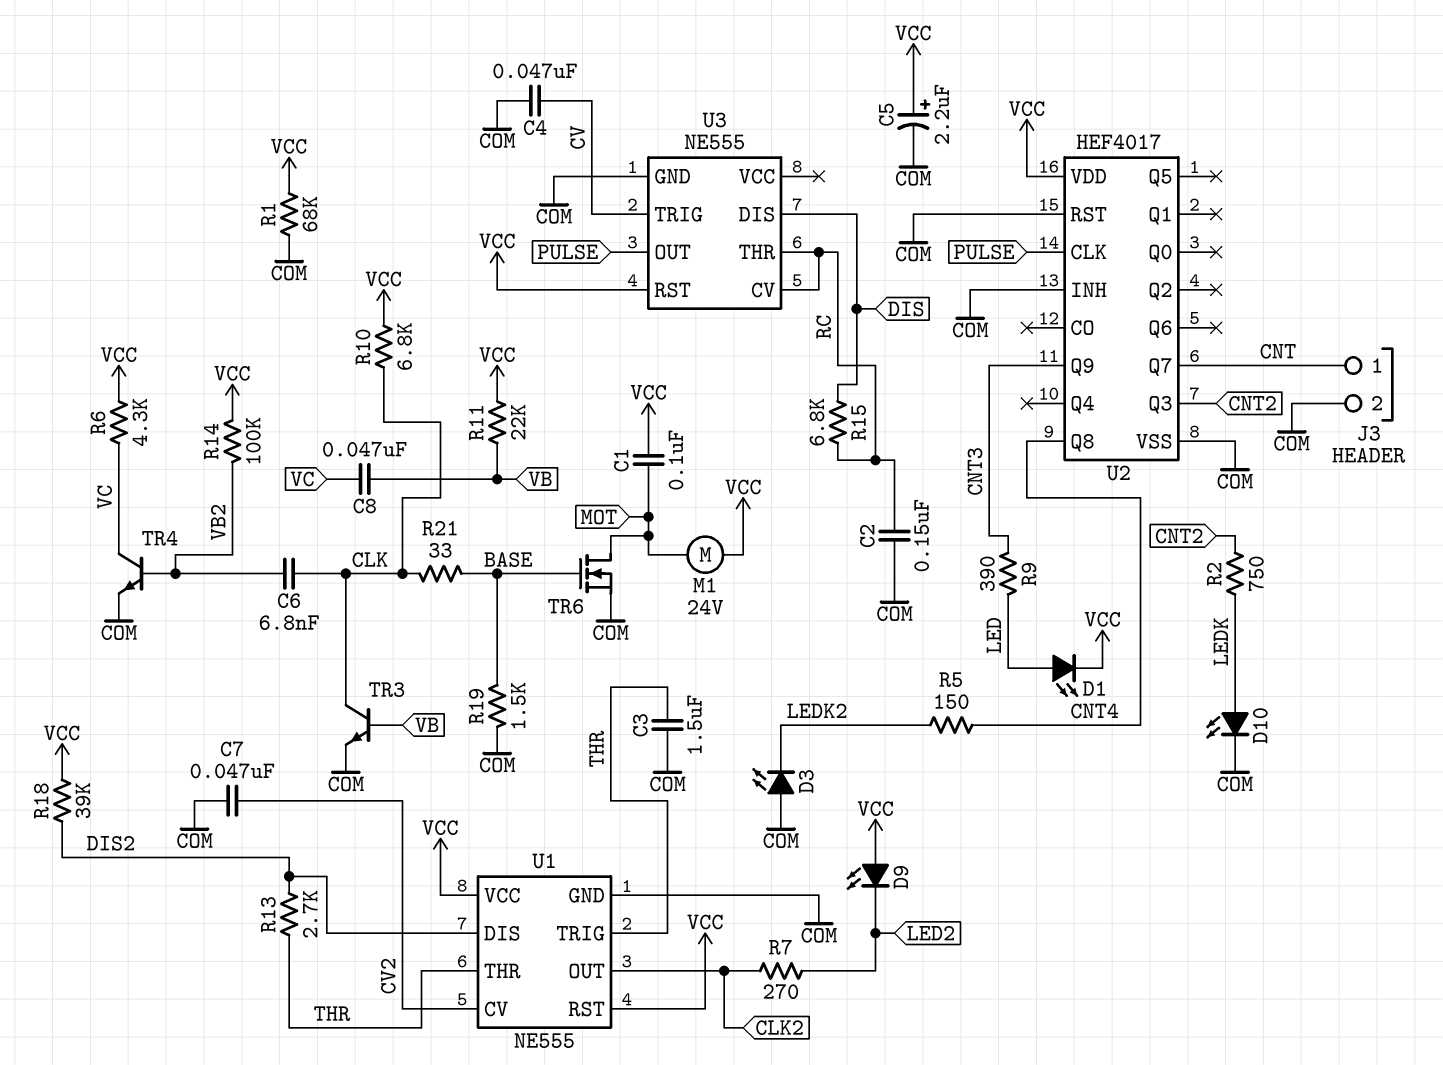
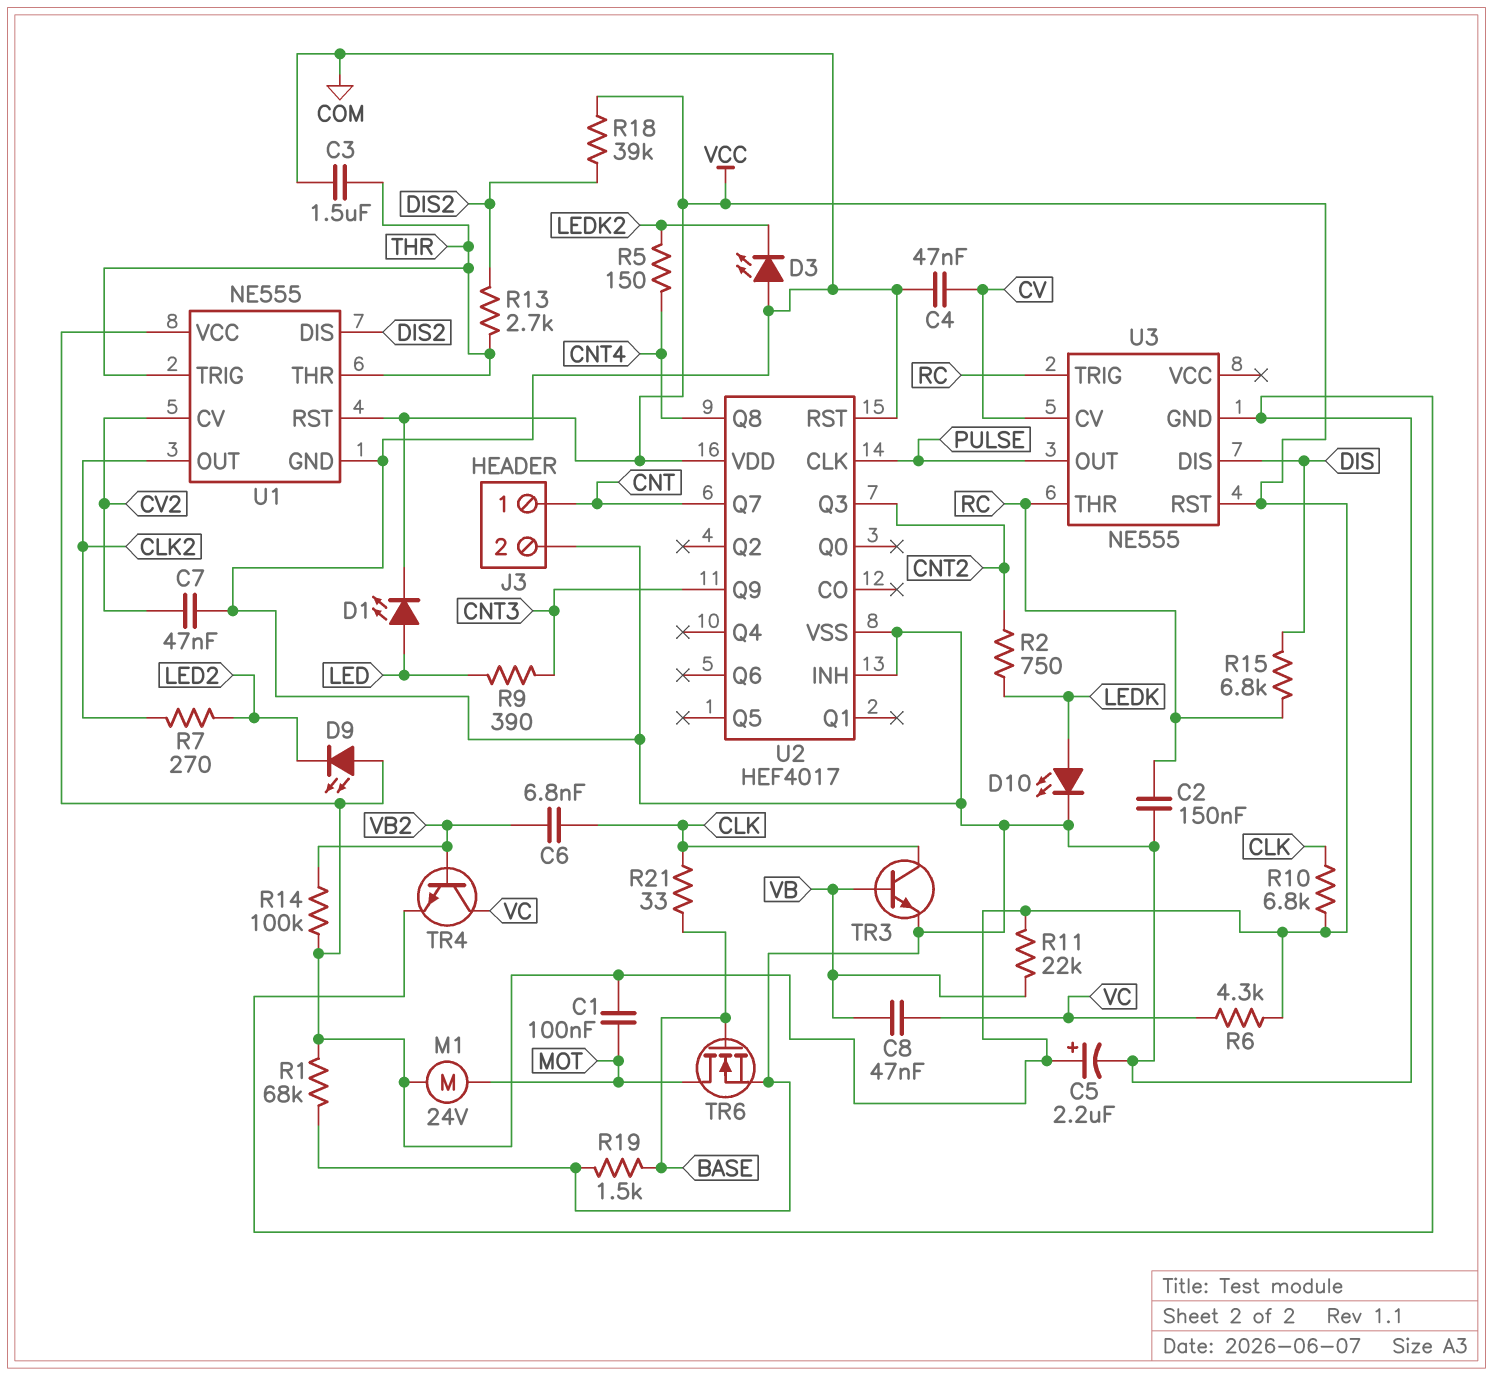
U3 pin CV: RC -> CV
U3 pin TRIG: CV -> RC

